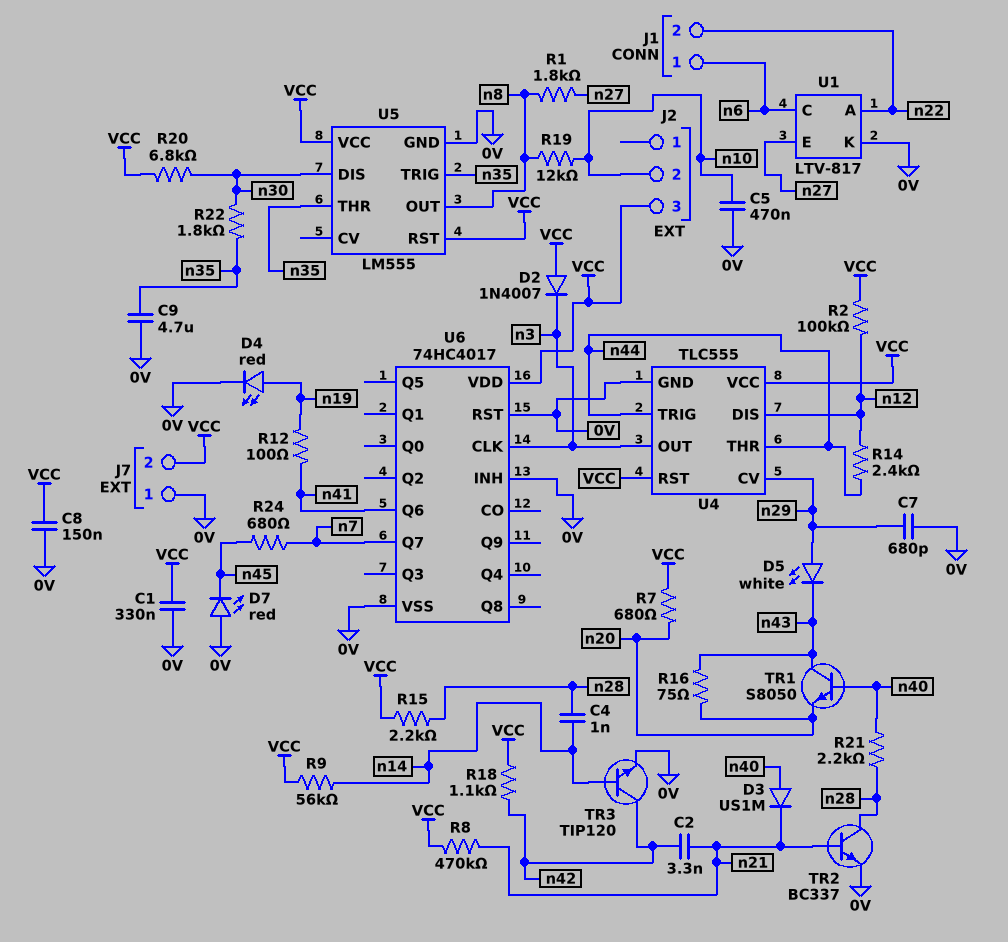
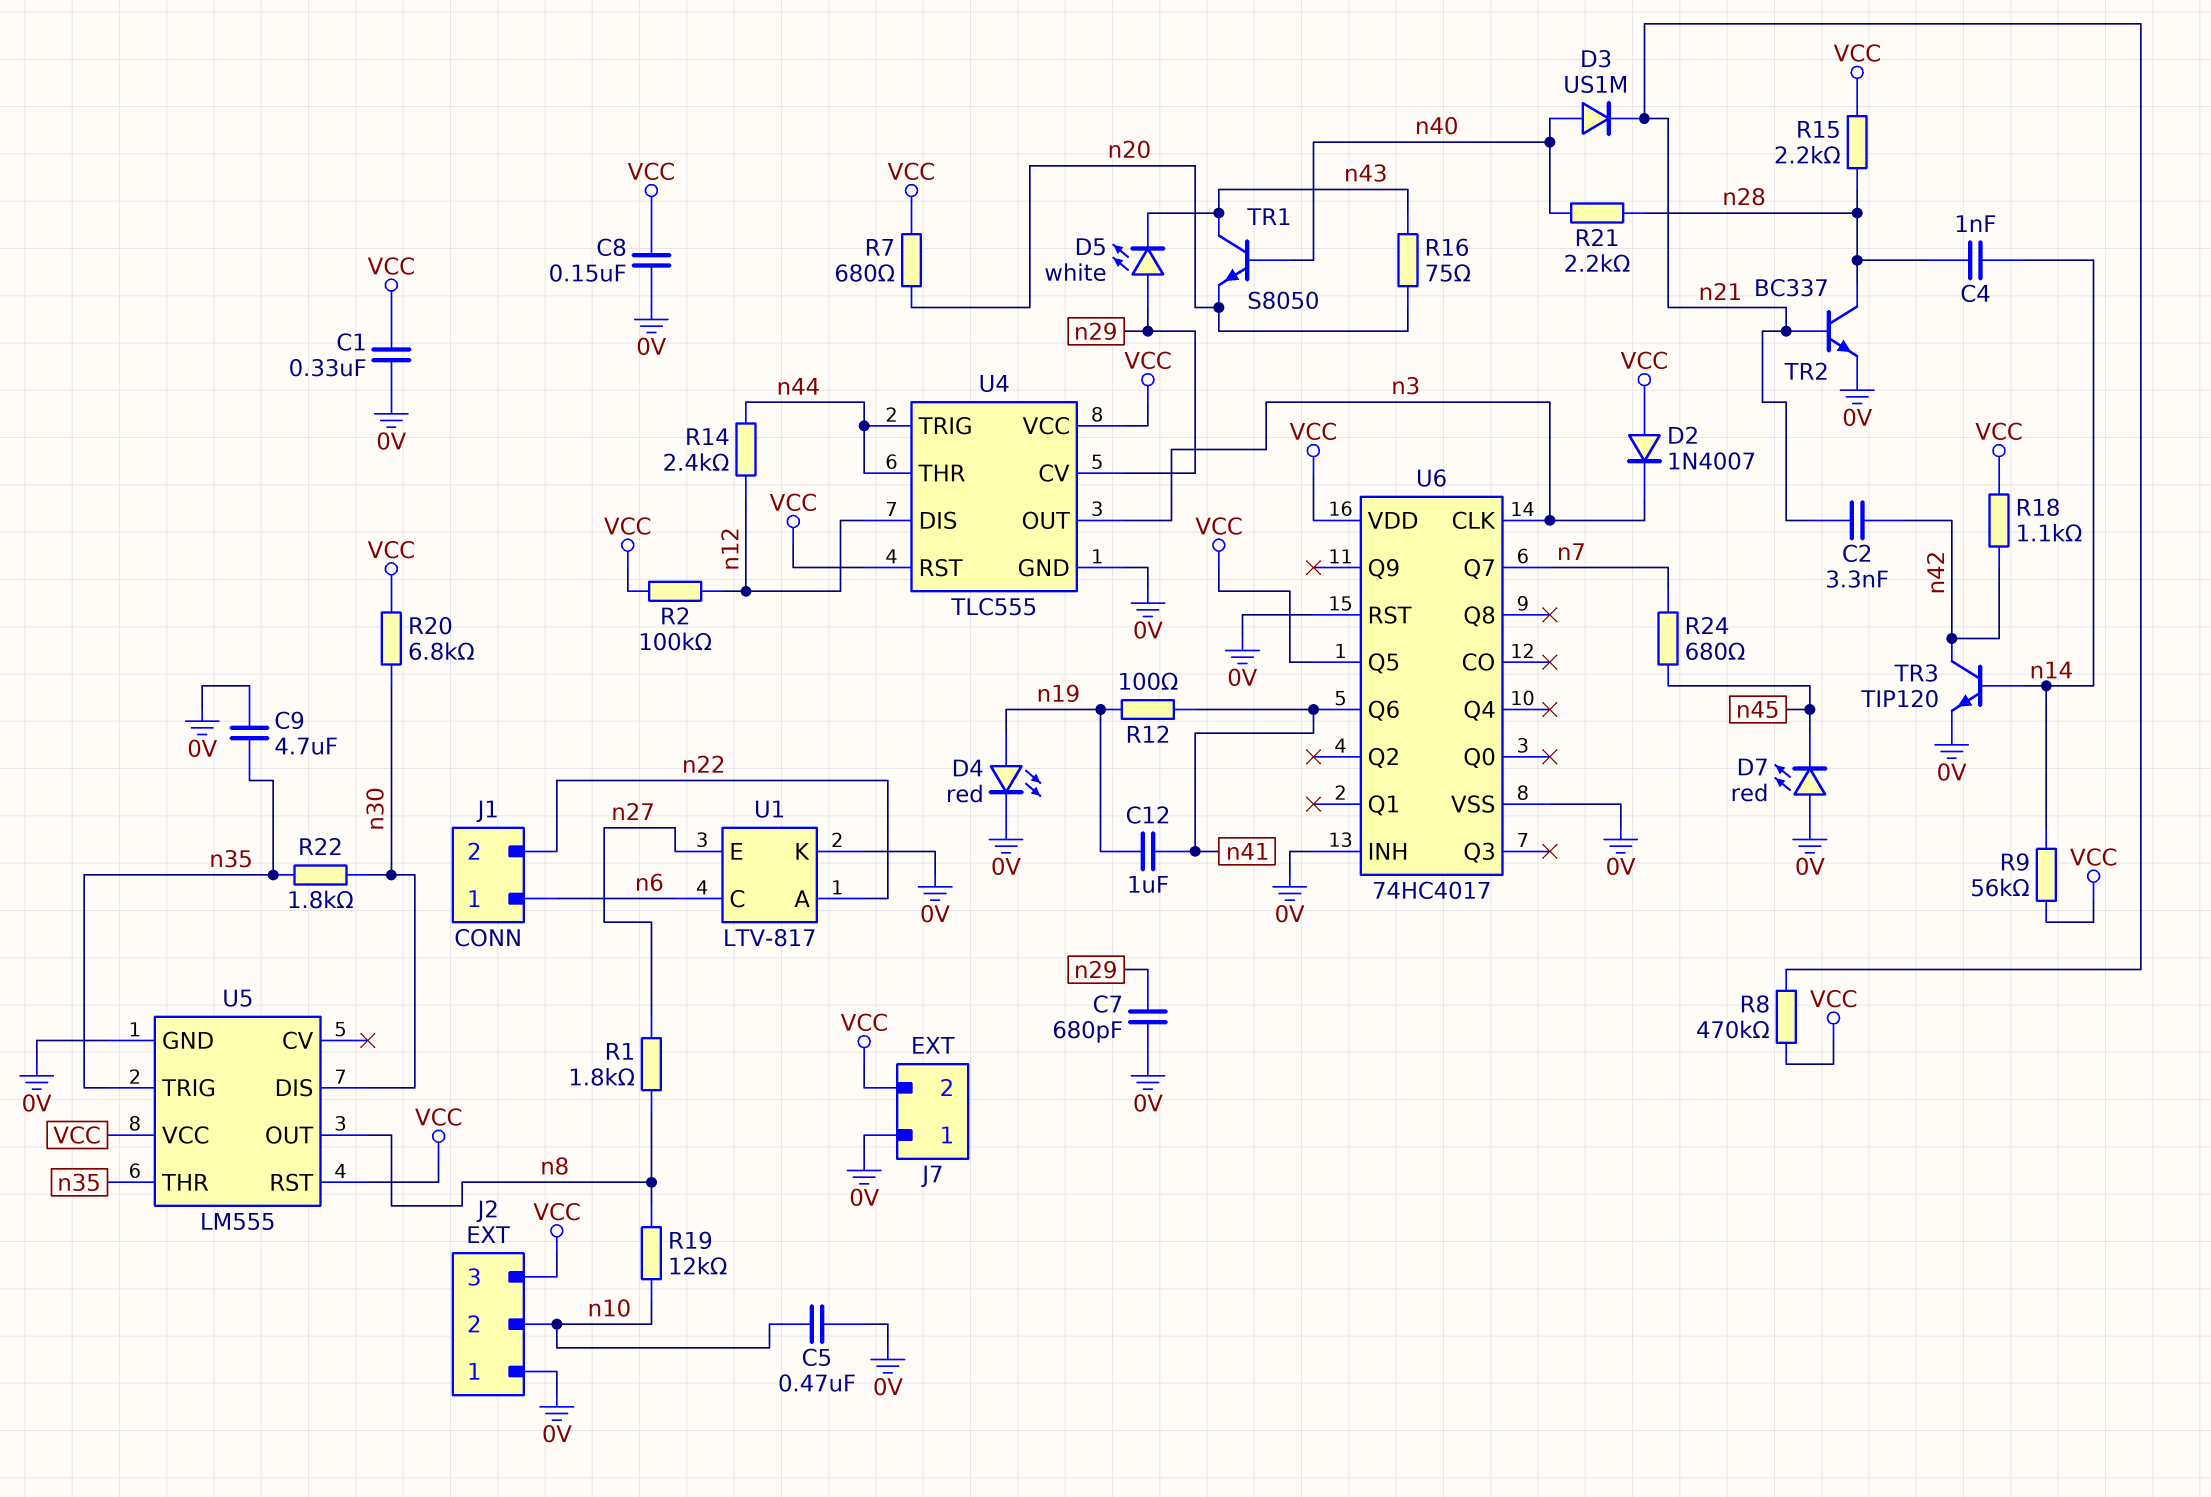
C12: none -> 1uF (n19, n41)
J2 pin 1: none -> 0V
U6 pin Q5: none -> VCC

